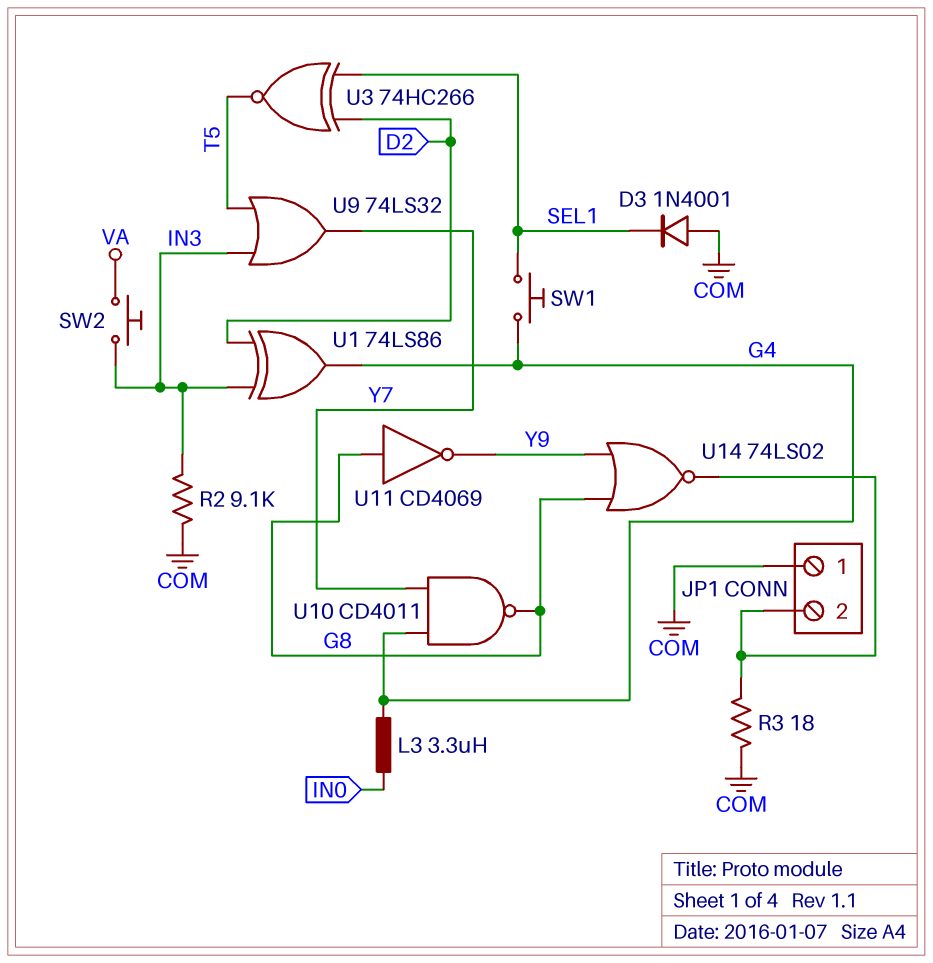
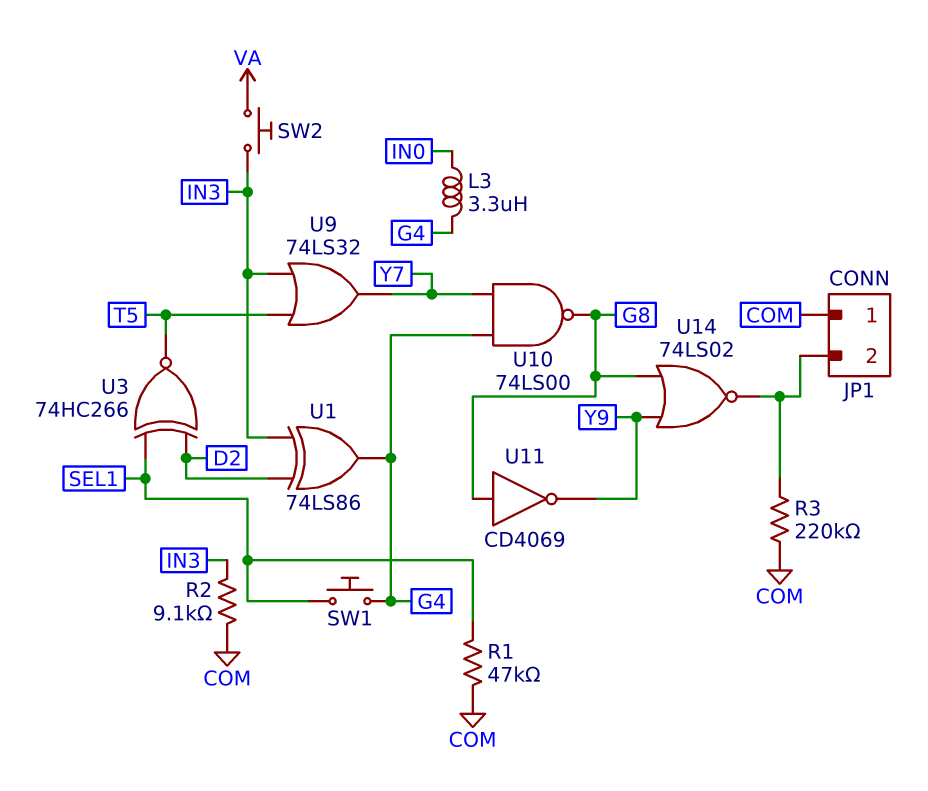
D3: diode 1N4001 (A COM, K SEL1) -> none
R1: none -> 47k (COM, SEL1)
R3: 18 (COM, JP1/2) -> 220k (COM, JP1/2)
U10: NAND CD4011 (in G4, in Y7, out G8) -> NAND 74LS00 (in G4, in Y7, out G8)

